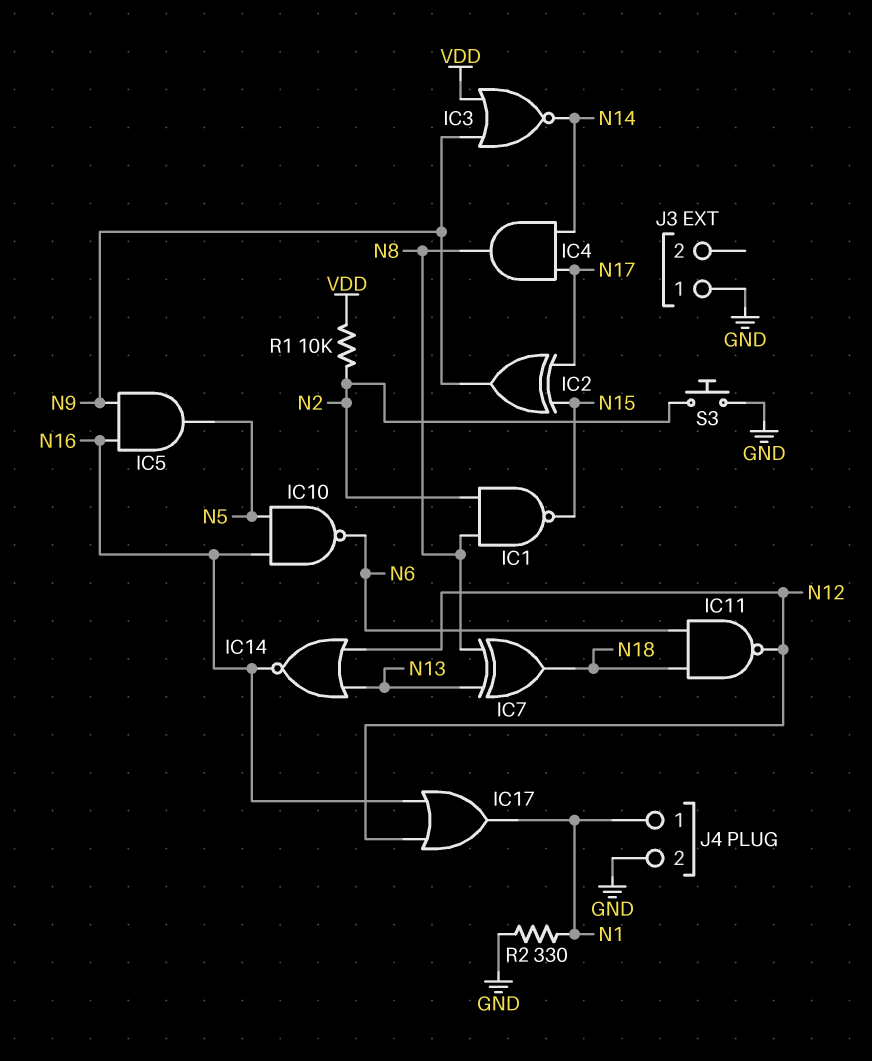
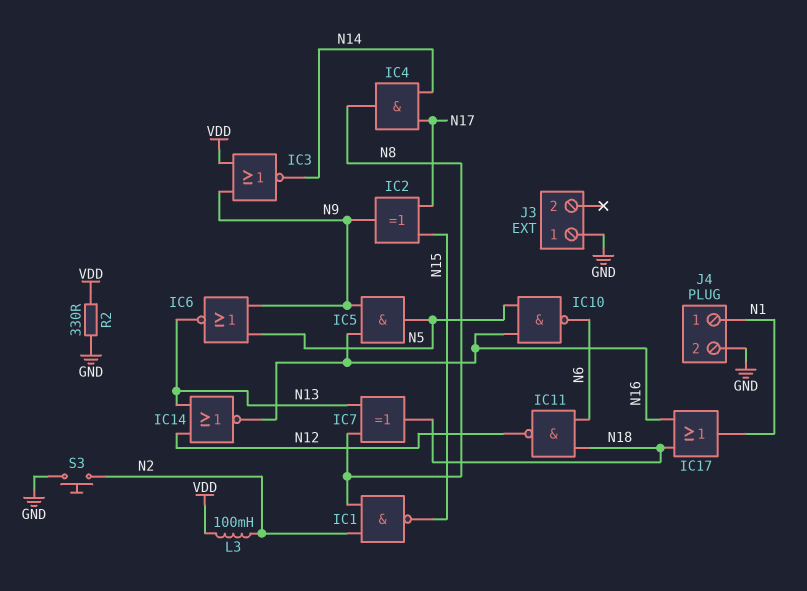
IC6: none -> NOR (in N5, in N9, out N13)
IC17: OR (in N12, in N16, out N1) -> OR (in N16, in N18, out N1)
L3: none -> 100mH (N2, VDD)
R1: 10k (N2, VDD) -> none
R2: 330 (GND, N1) -> 330 (GND, VDD)

